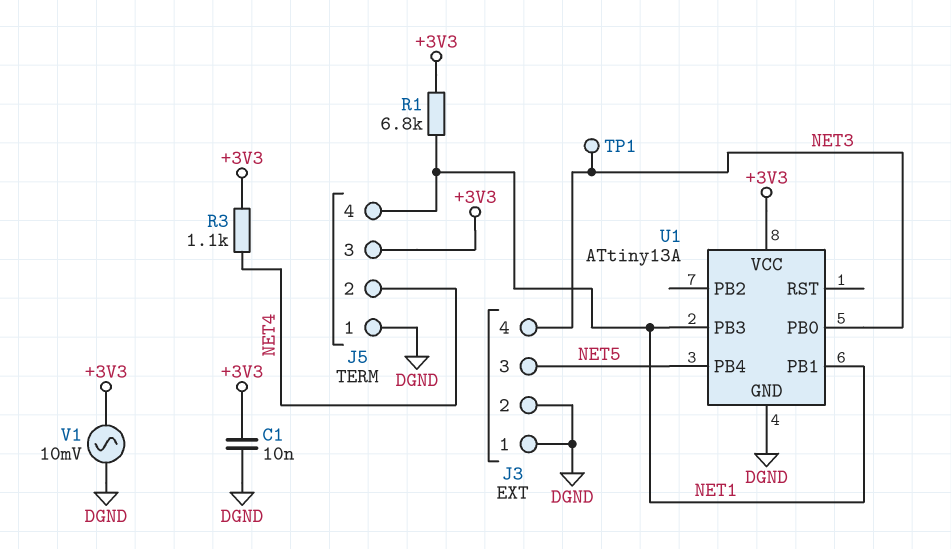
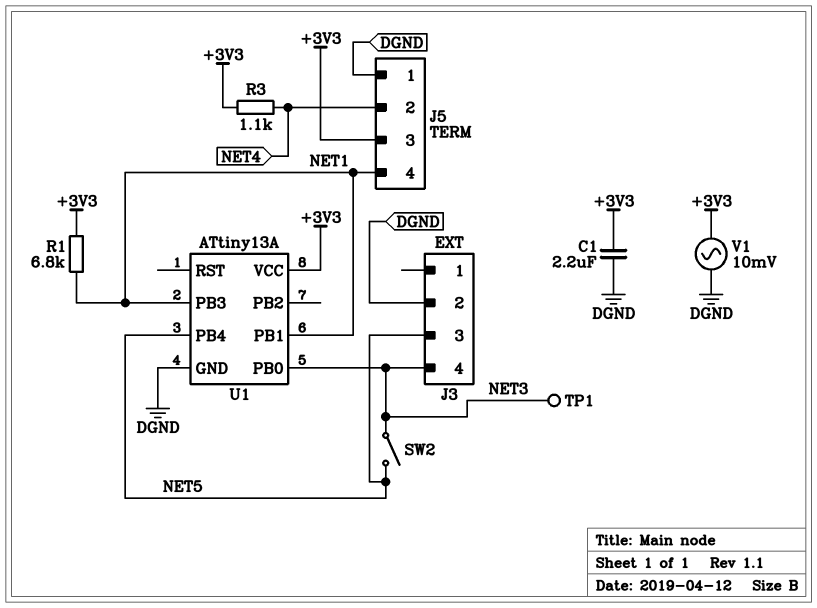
C1: 10nF (+3V3, DGND) -> 2.2uF (+3V3, DGND)
J3 pin 1: DGND -> none
SW2: none -> switch (NET3, NET5)

